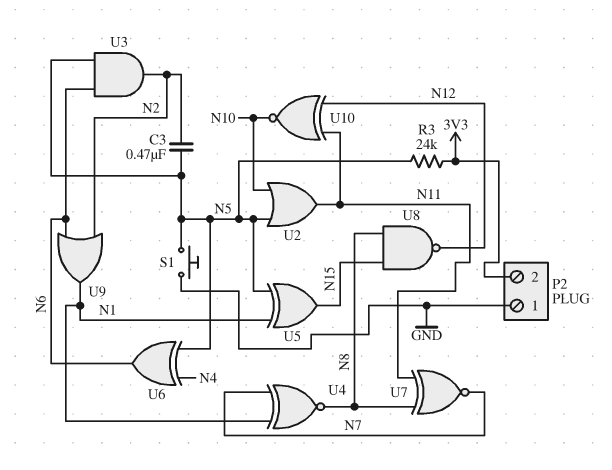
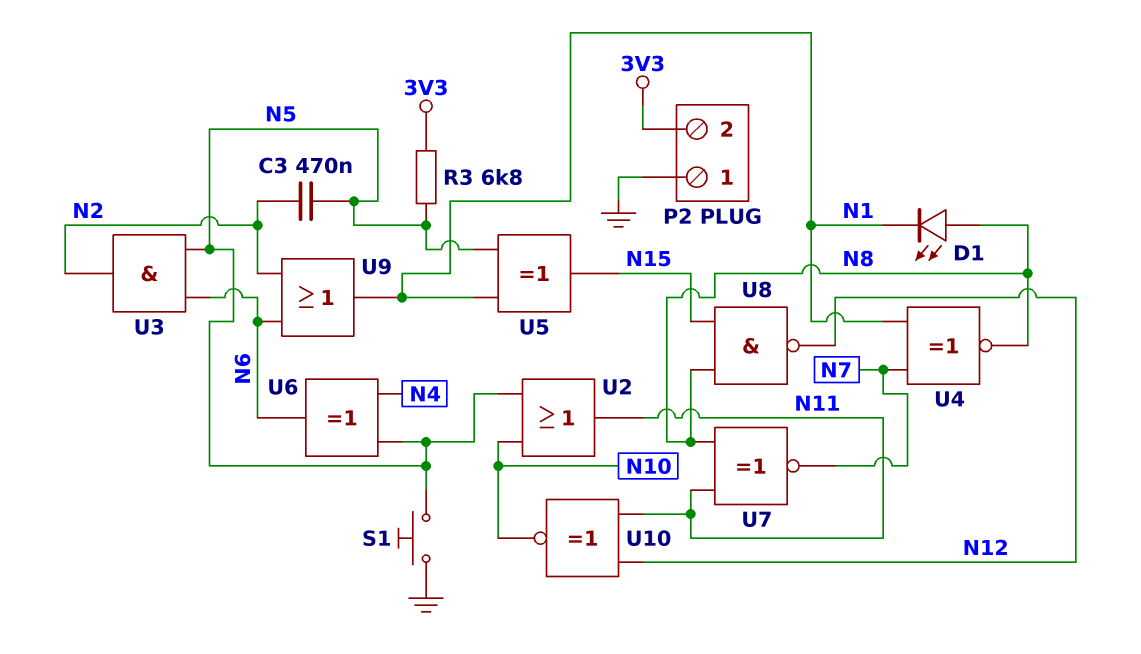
D1: none -> LED (A N8, K N1)
R3: 24k (3V3, N5) -> 6.8k (3V3, N5)

